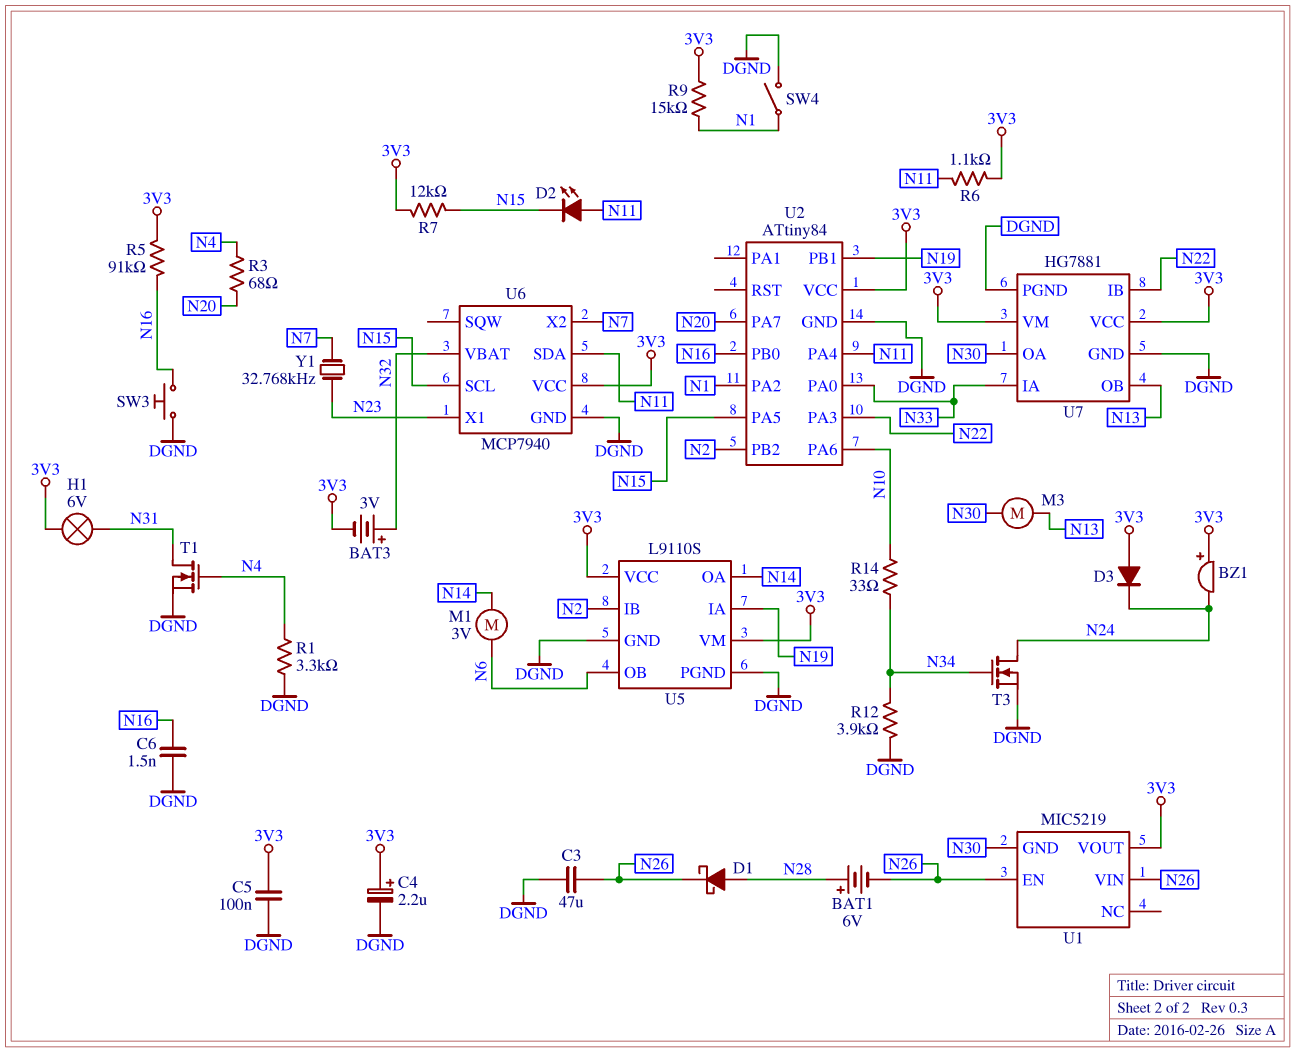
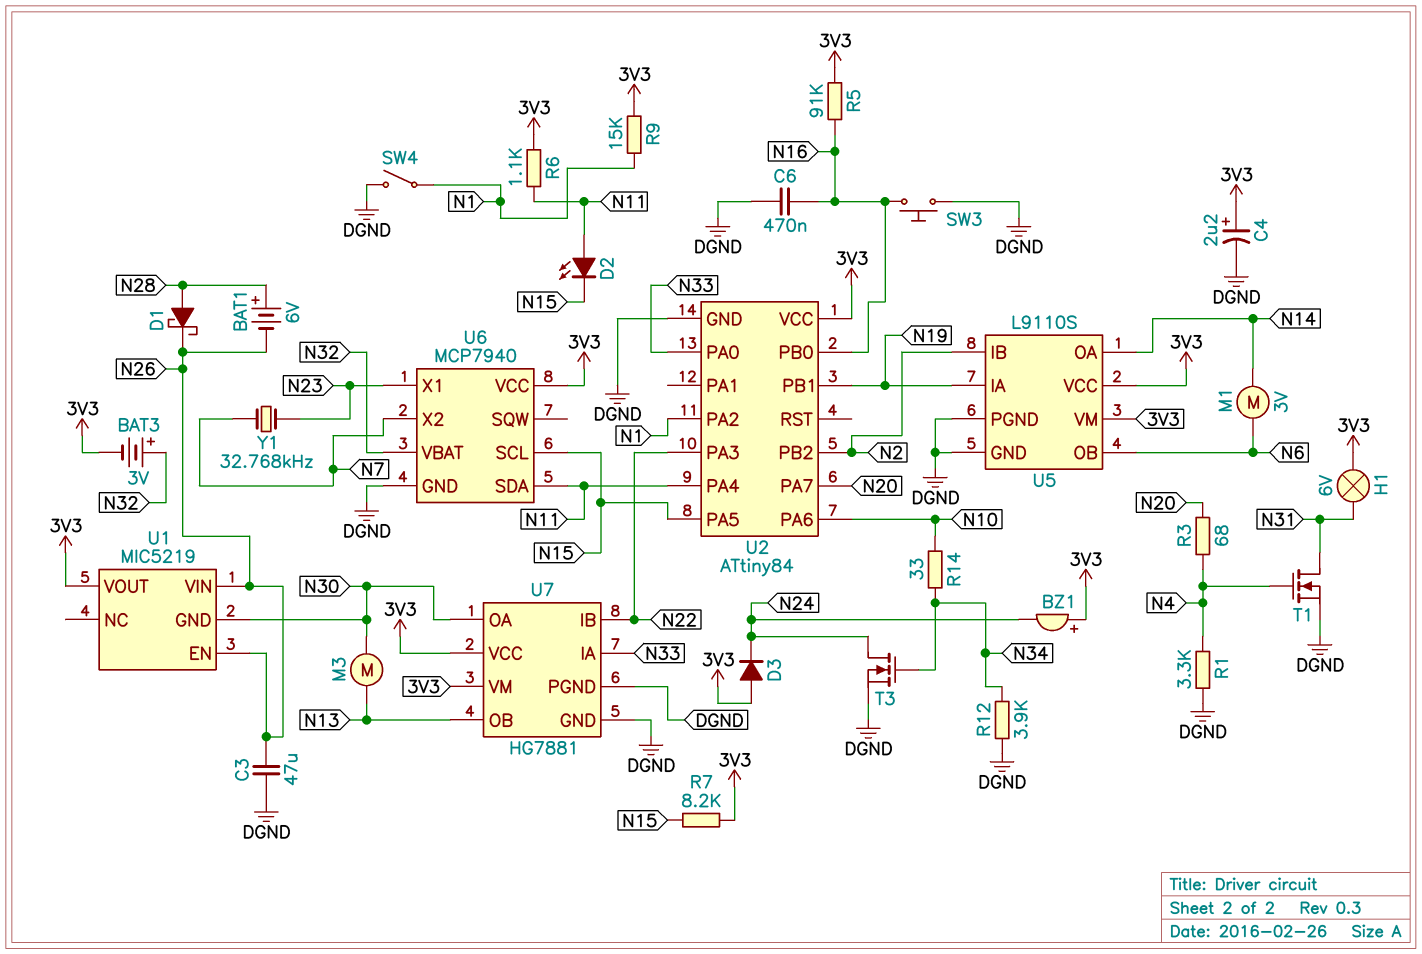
C5: 100nF (3V3, DGND) -> none
C6: 1.5nF (DGND, N16) -> 470nF (DGND, N16)
R7: 12k (3V3, N15) -> 8.2k (3V3, N15)

